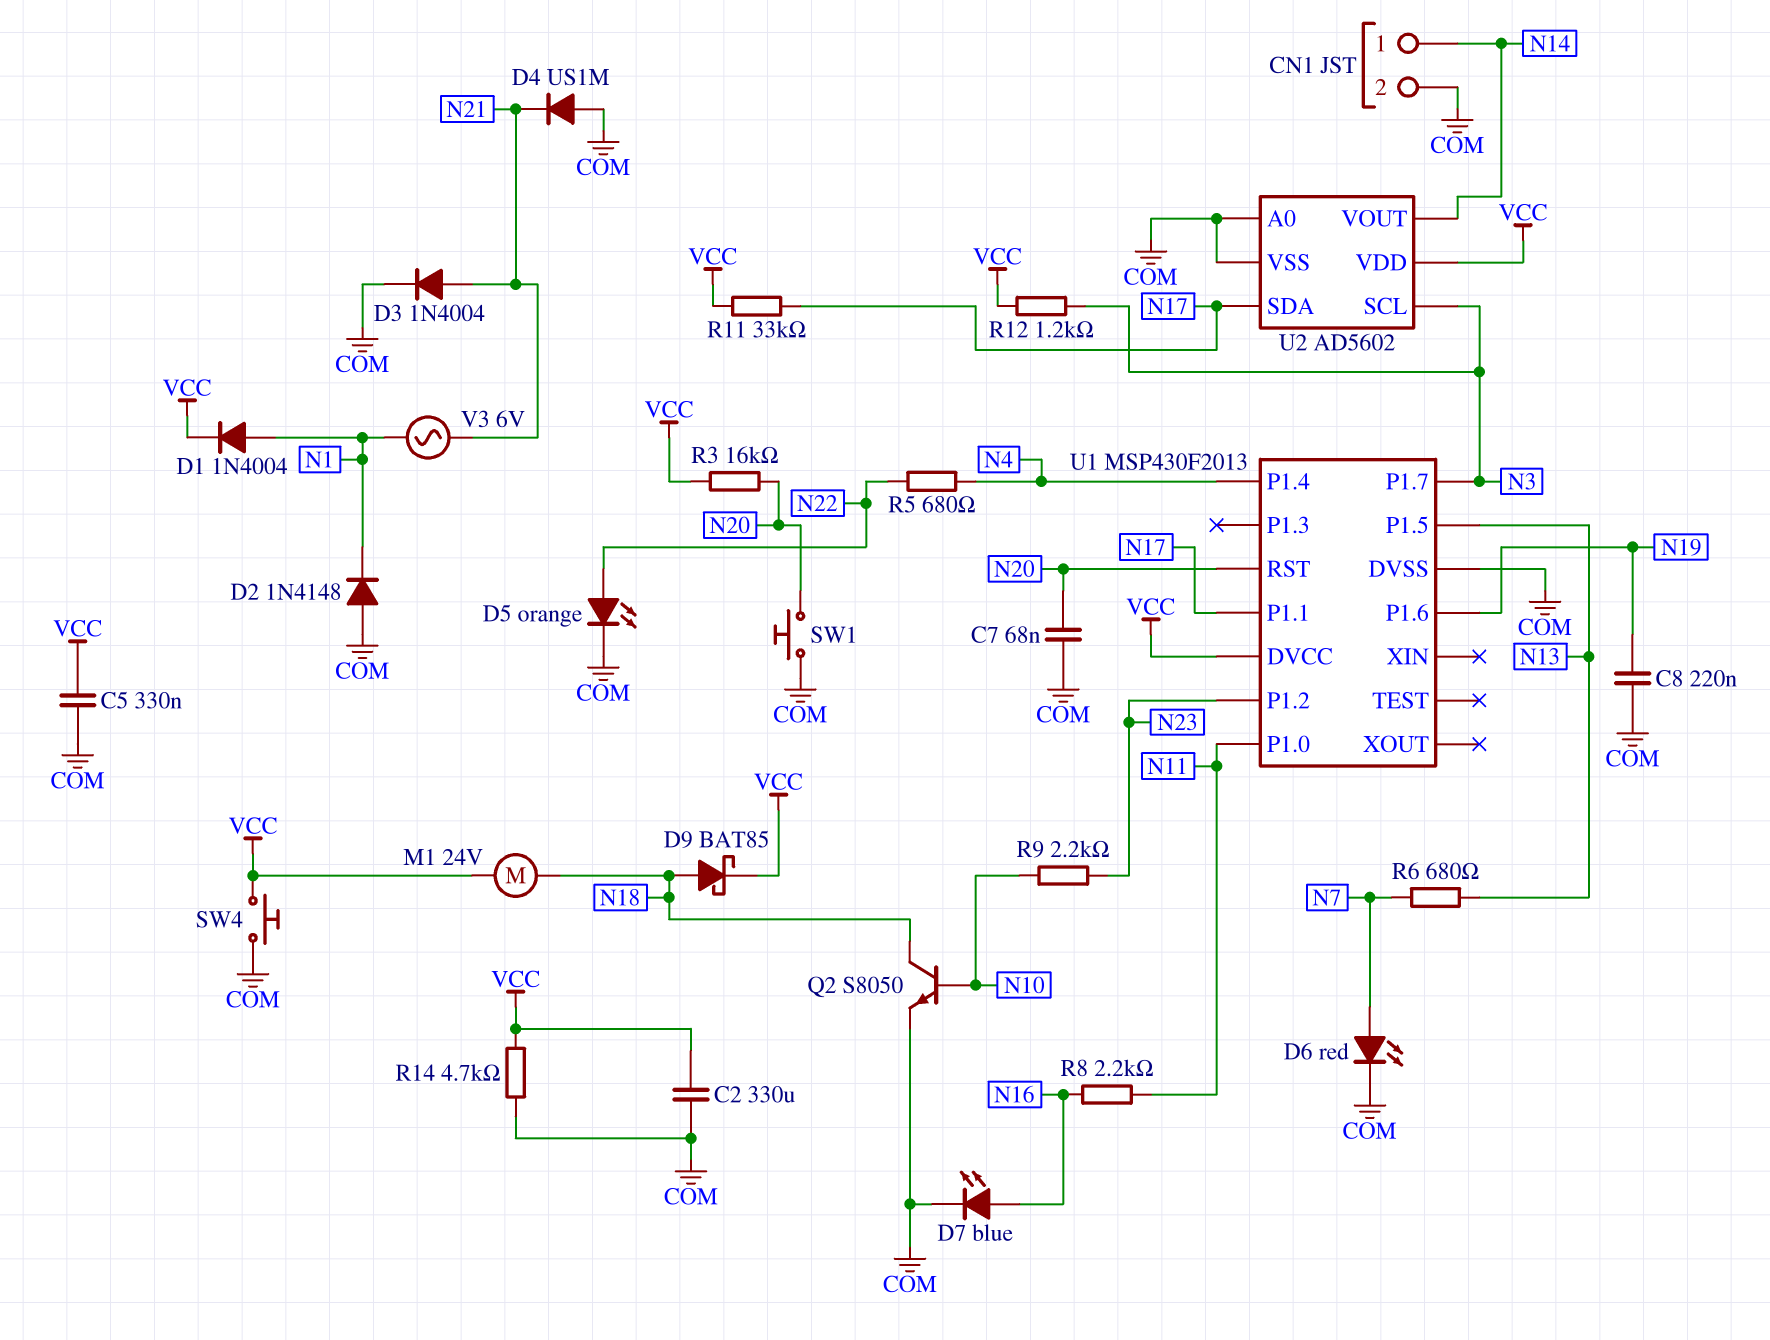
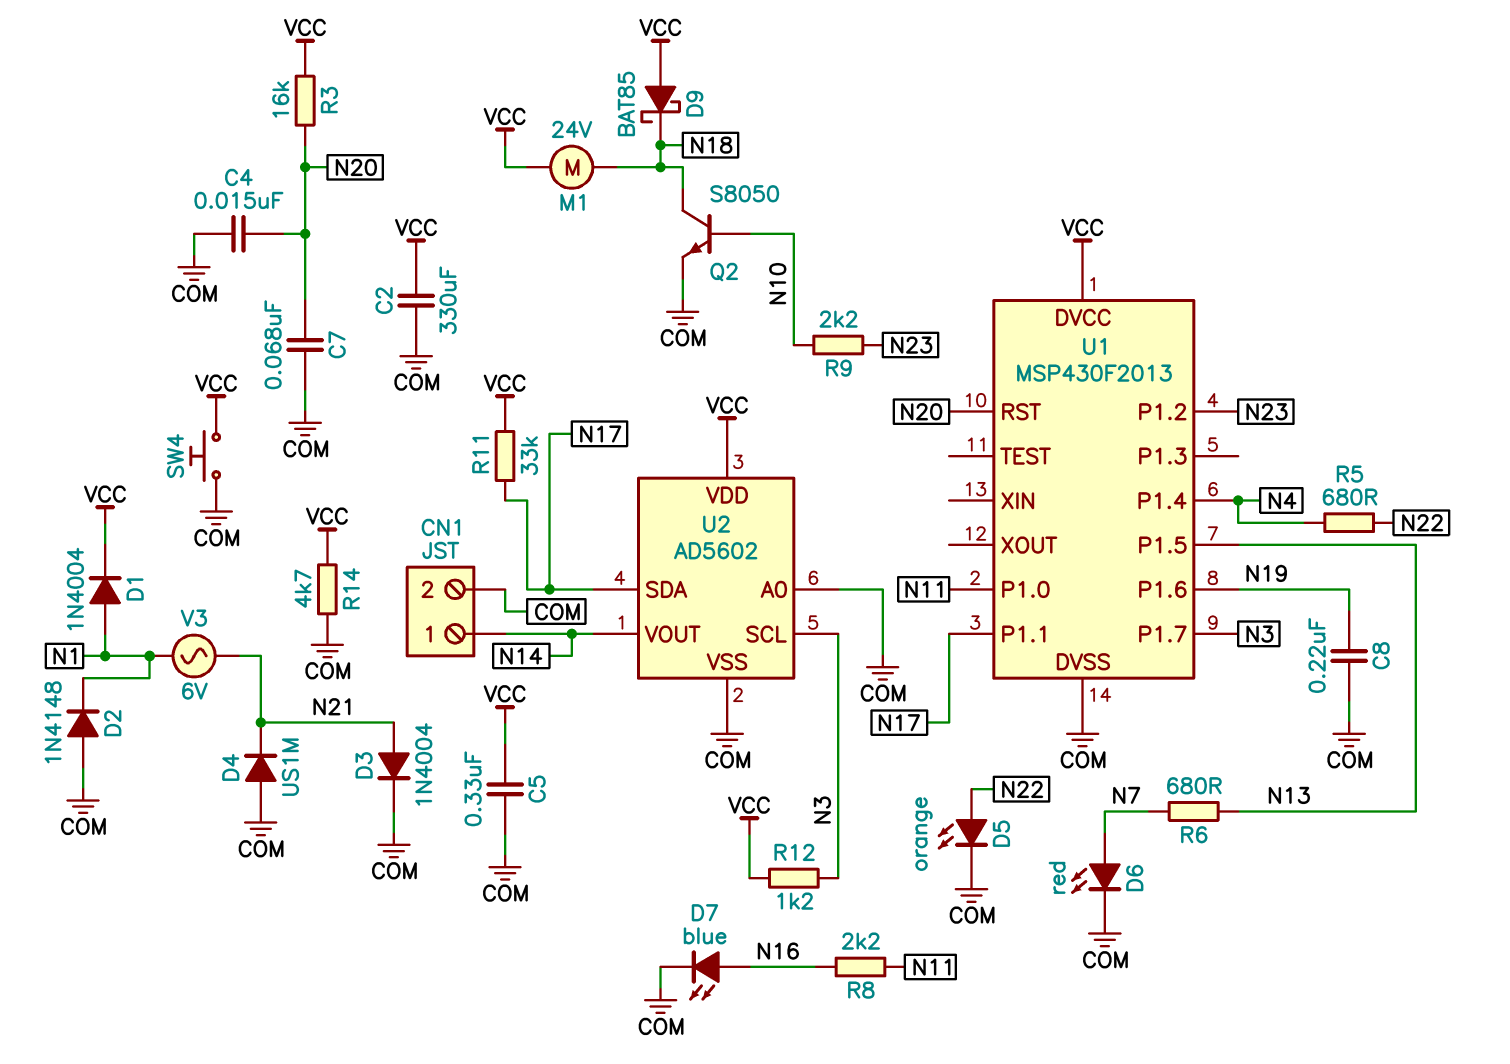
C4: none -> 15nF (COM, N20)
D9: schottky BAT85 (A N18, K VCC) -> schottky BAT85 (A VCC, K N18)
SW1: button (COM, N20) -> none

